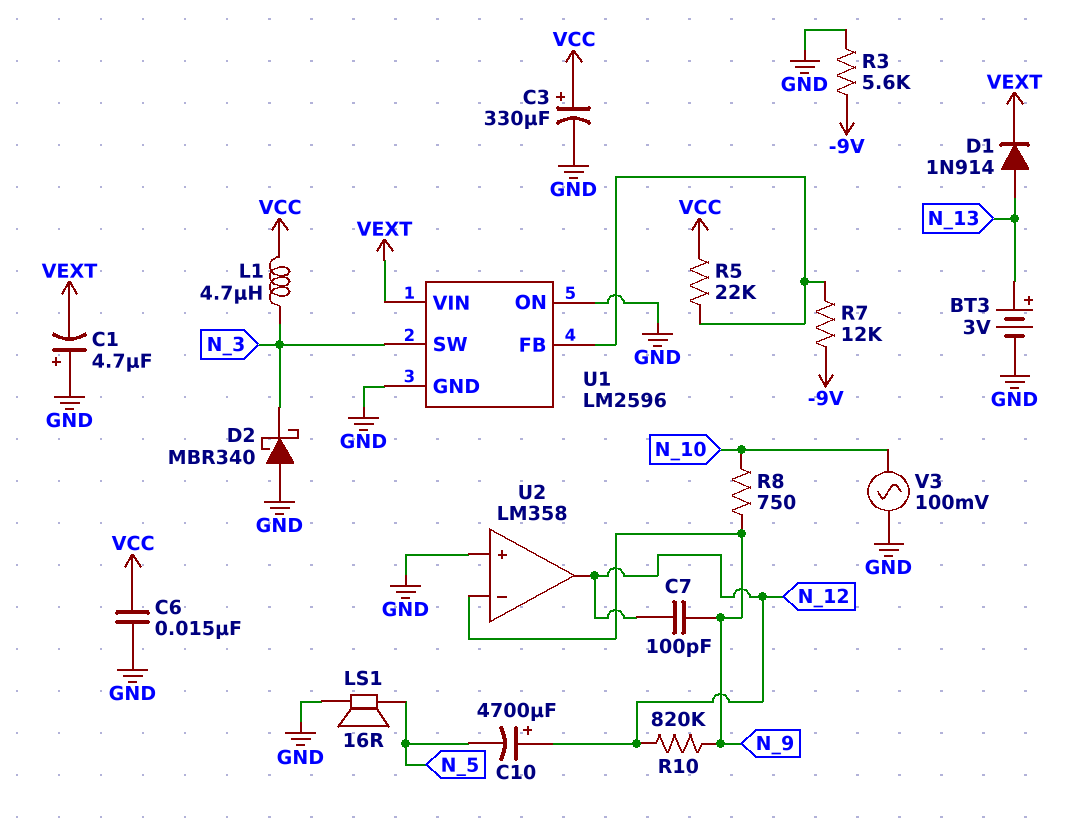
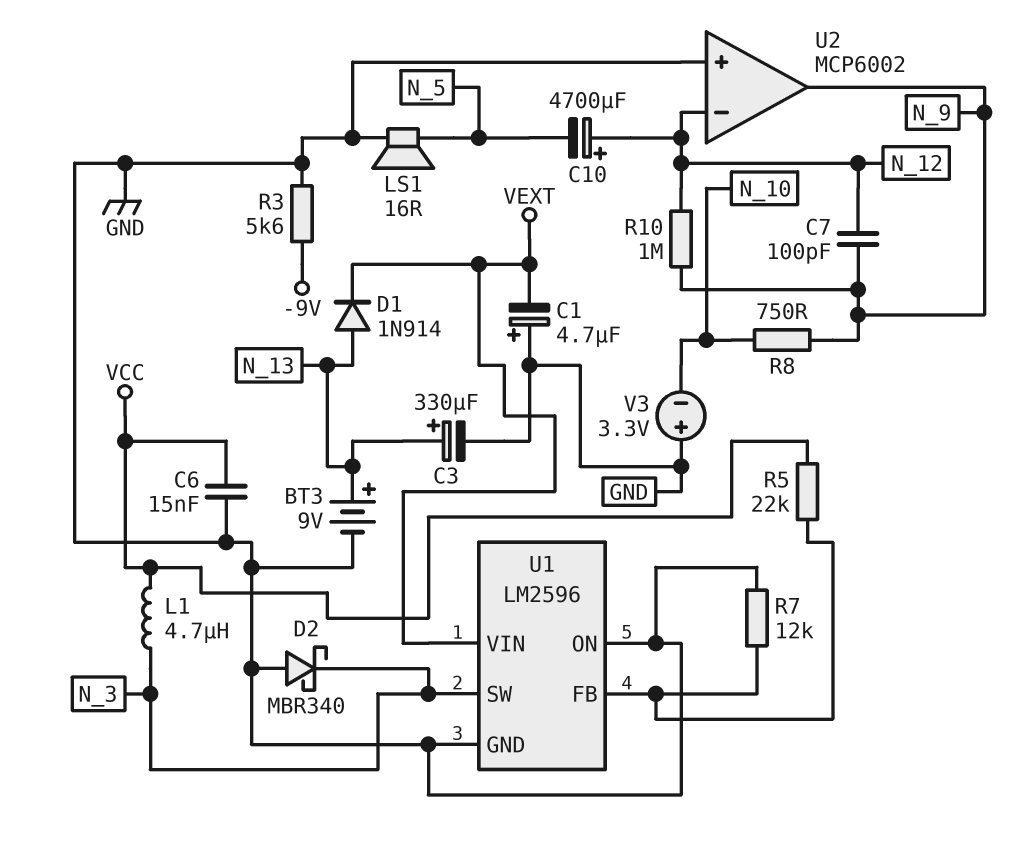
BT3: 3V (plus N_13, minus GND) -> 9V (plus N_13, minus GND)
C3: 330uF (plus VCC, minus GND) -> 330uF (plus N_13, minus GND)
R7: 12k (-9V, U1/FB) -> 12k (GND, U1/FB)
R10: 820k (N_9, N_12) -> 1M (N_9, N_12)
U2: LM358 -> MCP6002
U2 pin in-: N_9 -> N_12
U2 pin out: N_12 -> N_9
V3: AC 100mV (GND, N_10) -> 3.3V (plus GND, minus N_10)

